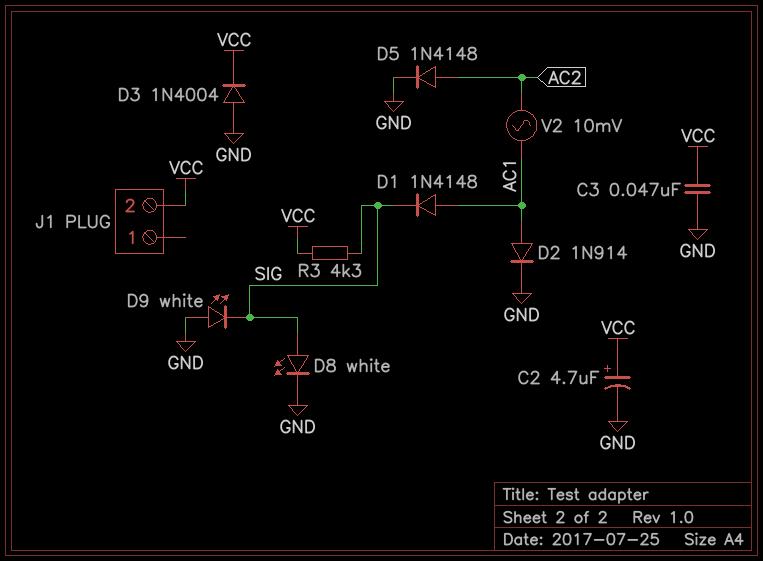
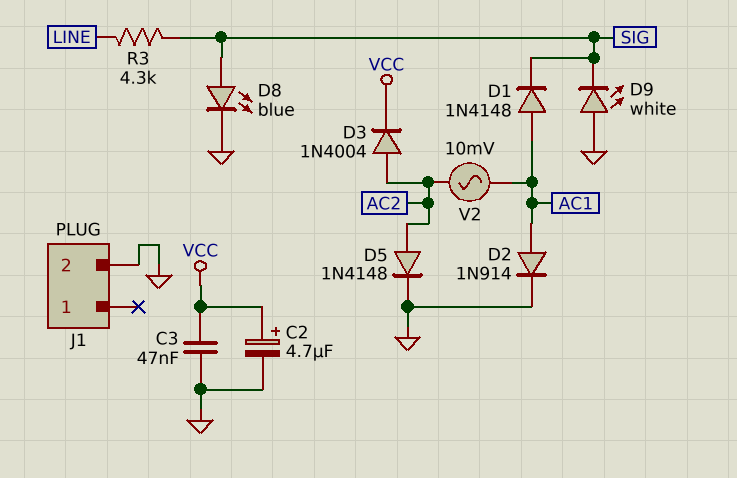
D3: diode 1N4004 (A GND, K VCC) -> diode 1N4004 (A AC2, K VCC)
D8: LED white (A SIG, K GND) -> LED blue (A SIG, K GND)
J1 pin 2: VCC -> GND
R3: 4.3k (SIG, VCC) -> 4.3k (LINE, SIG)

